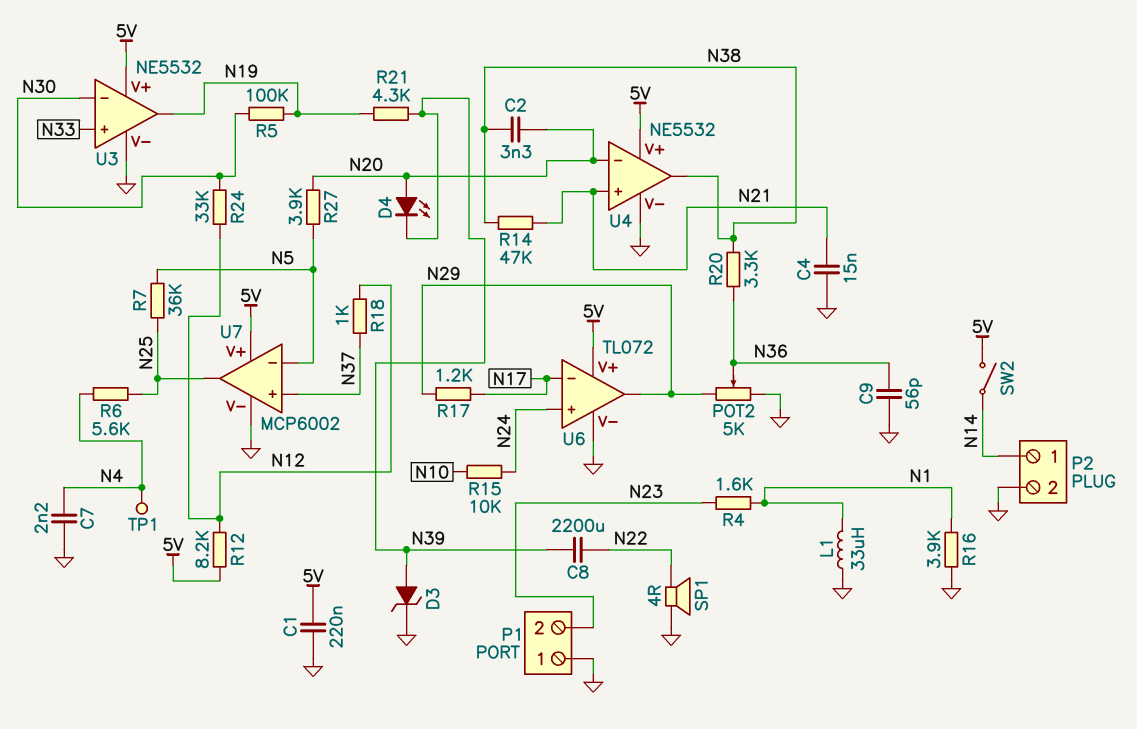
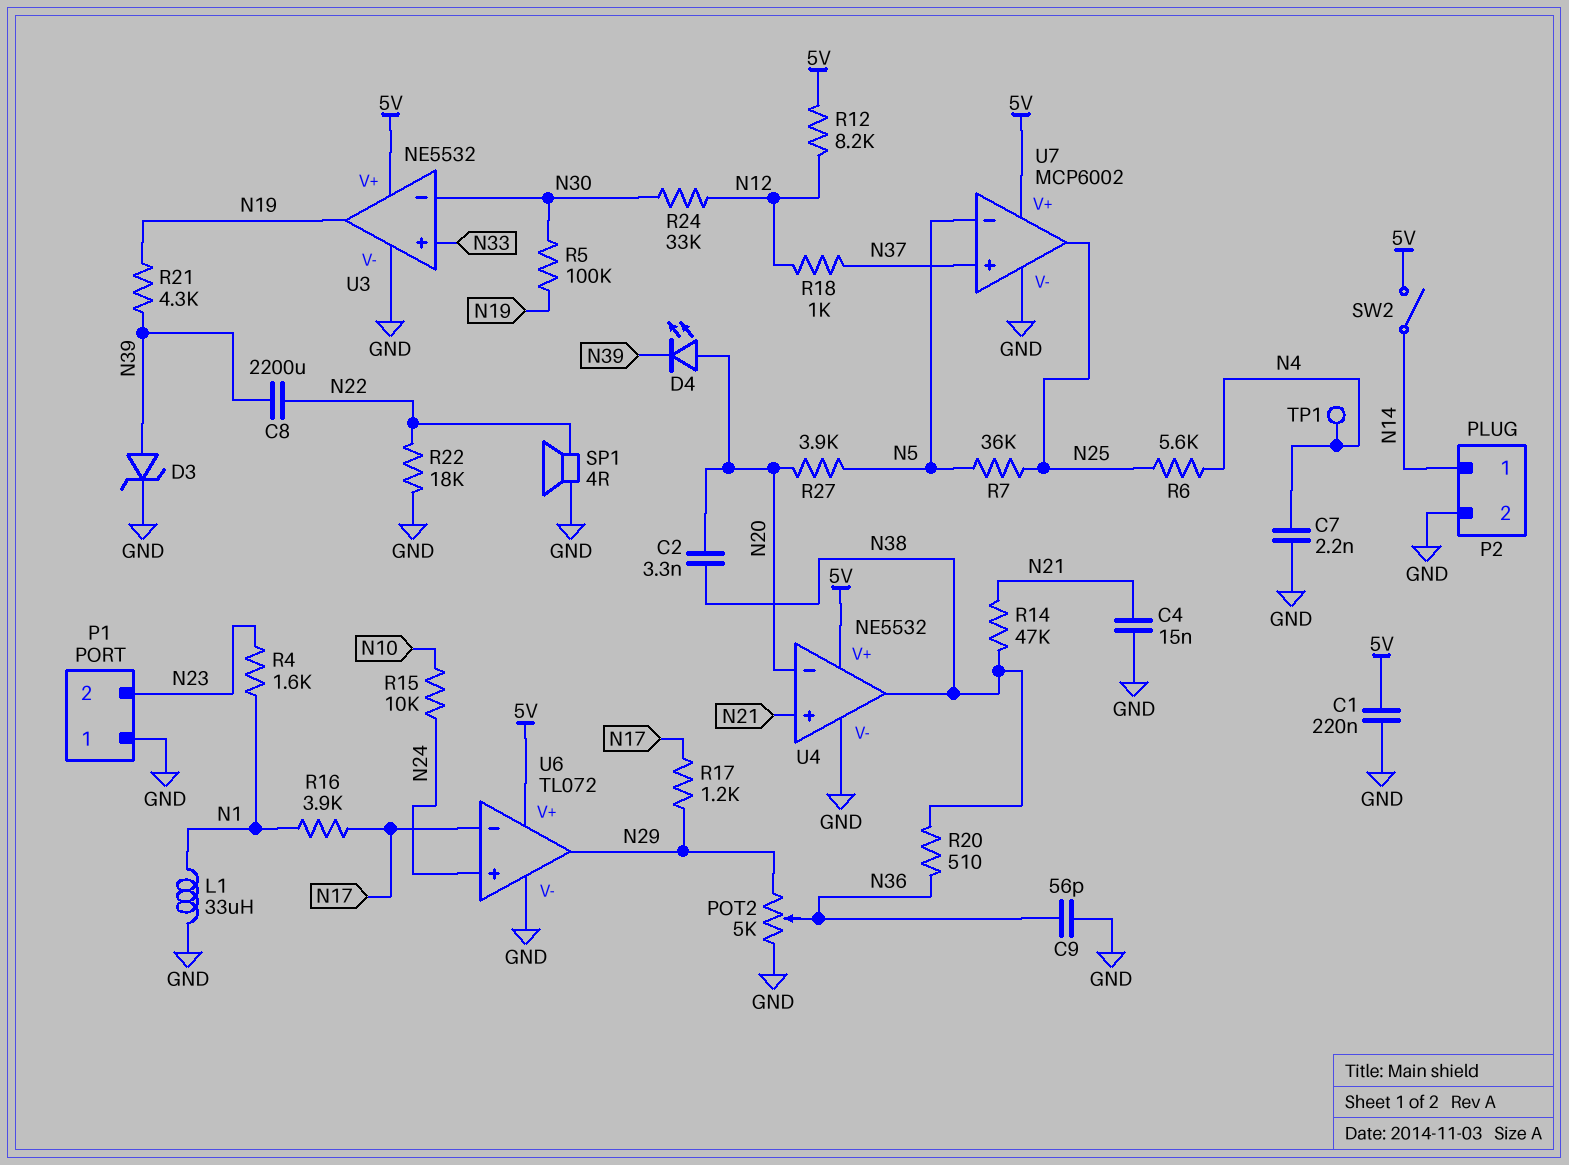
R16: 3.9k (GND, N1) -> 3.9k (N1, N17)
R20: 3.3k (N36, N38) -> 510 (N36, N38)
R22: none -> 18k (GND, N22)

